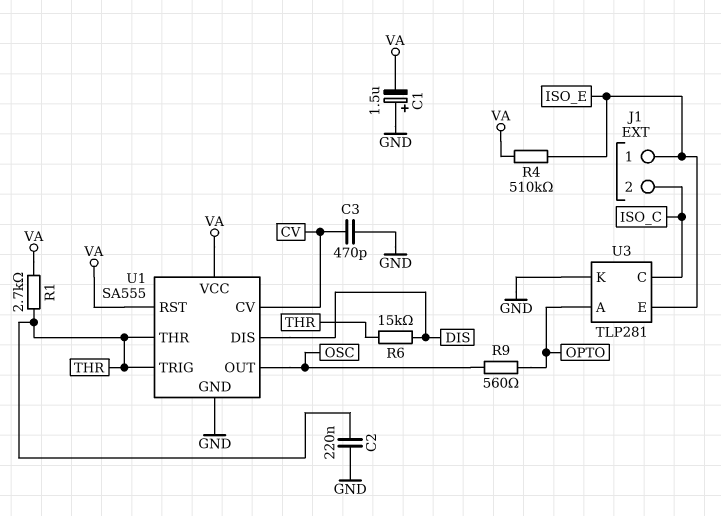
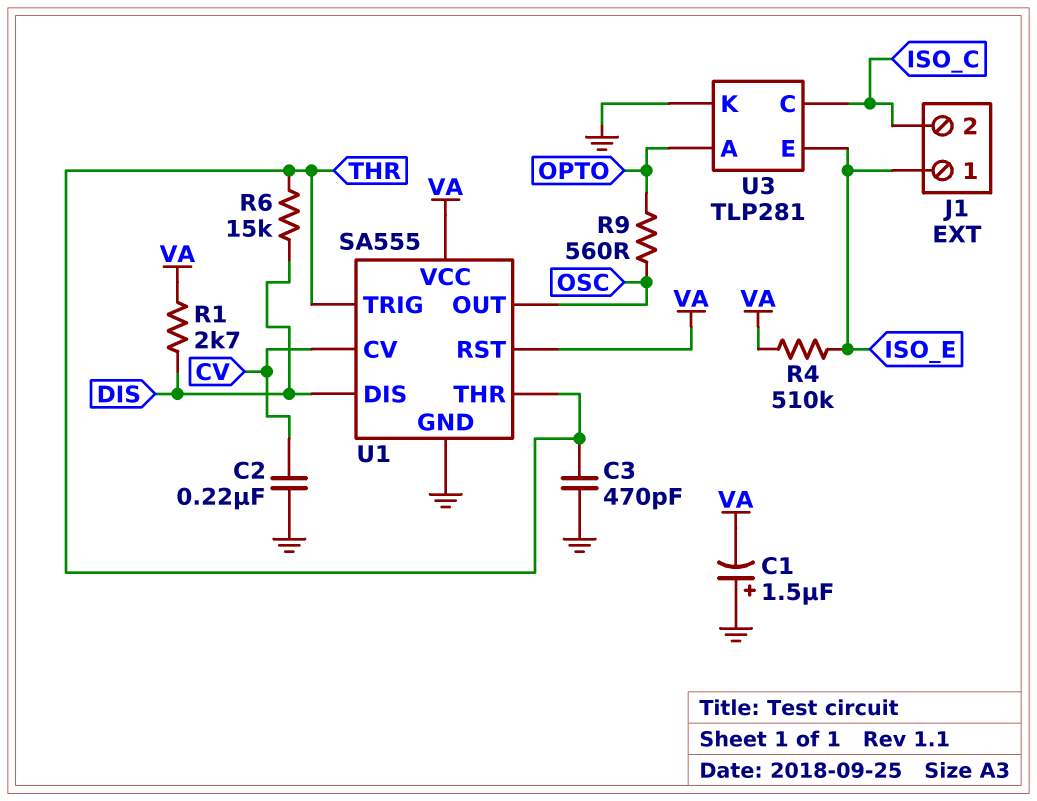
C2: 220nF (GND, THR) -> 220nF (CV, GND)
C3: 470pF (CV, GND) -> 470pF (GND, THR)
R1: 2.7k (THR, VA) -> 2.7k (DIS, VA)

